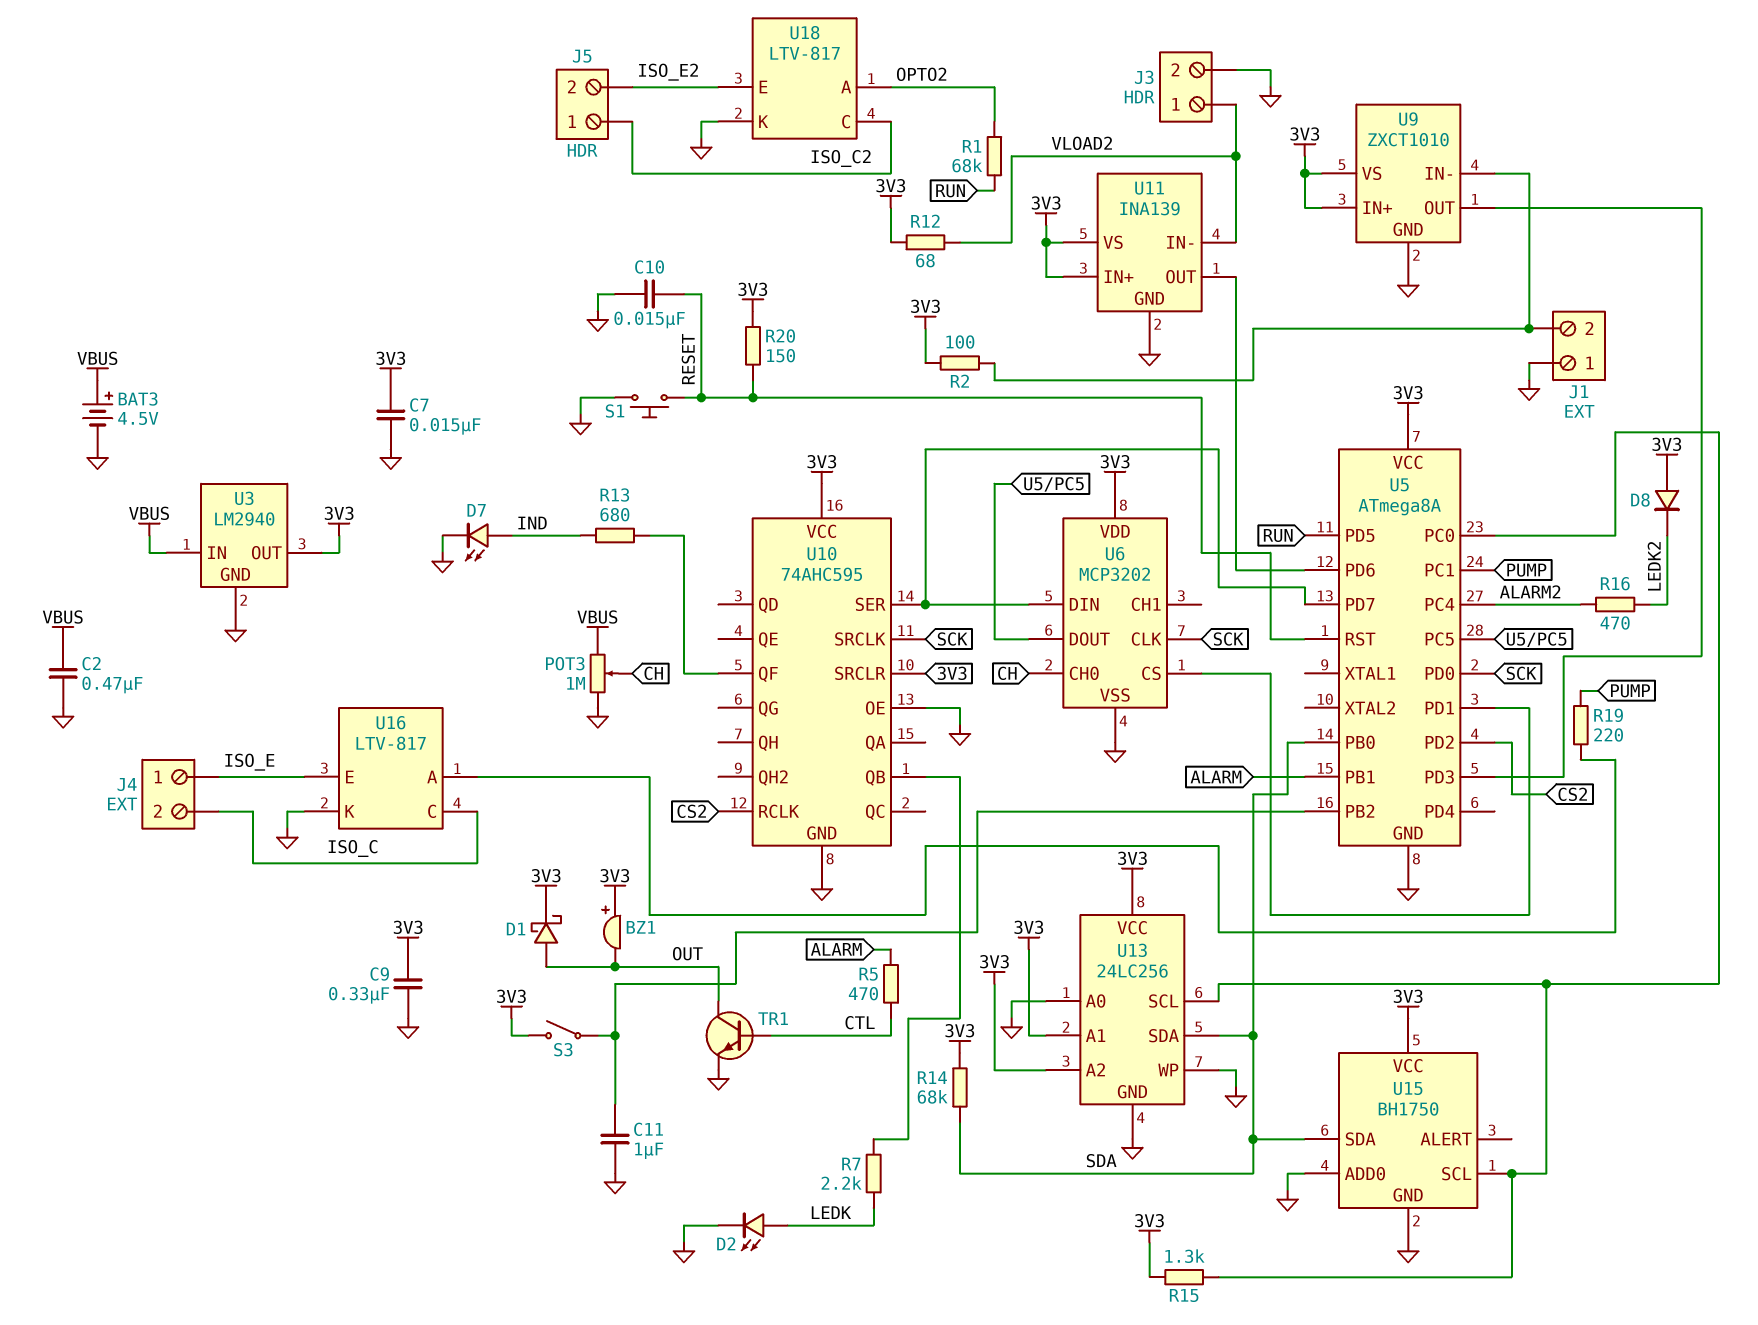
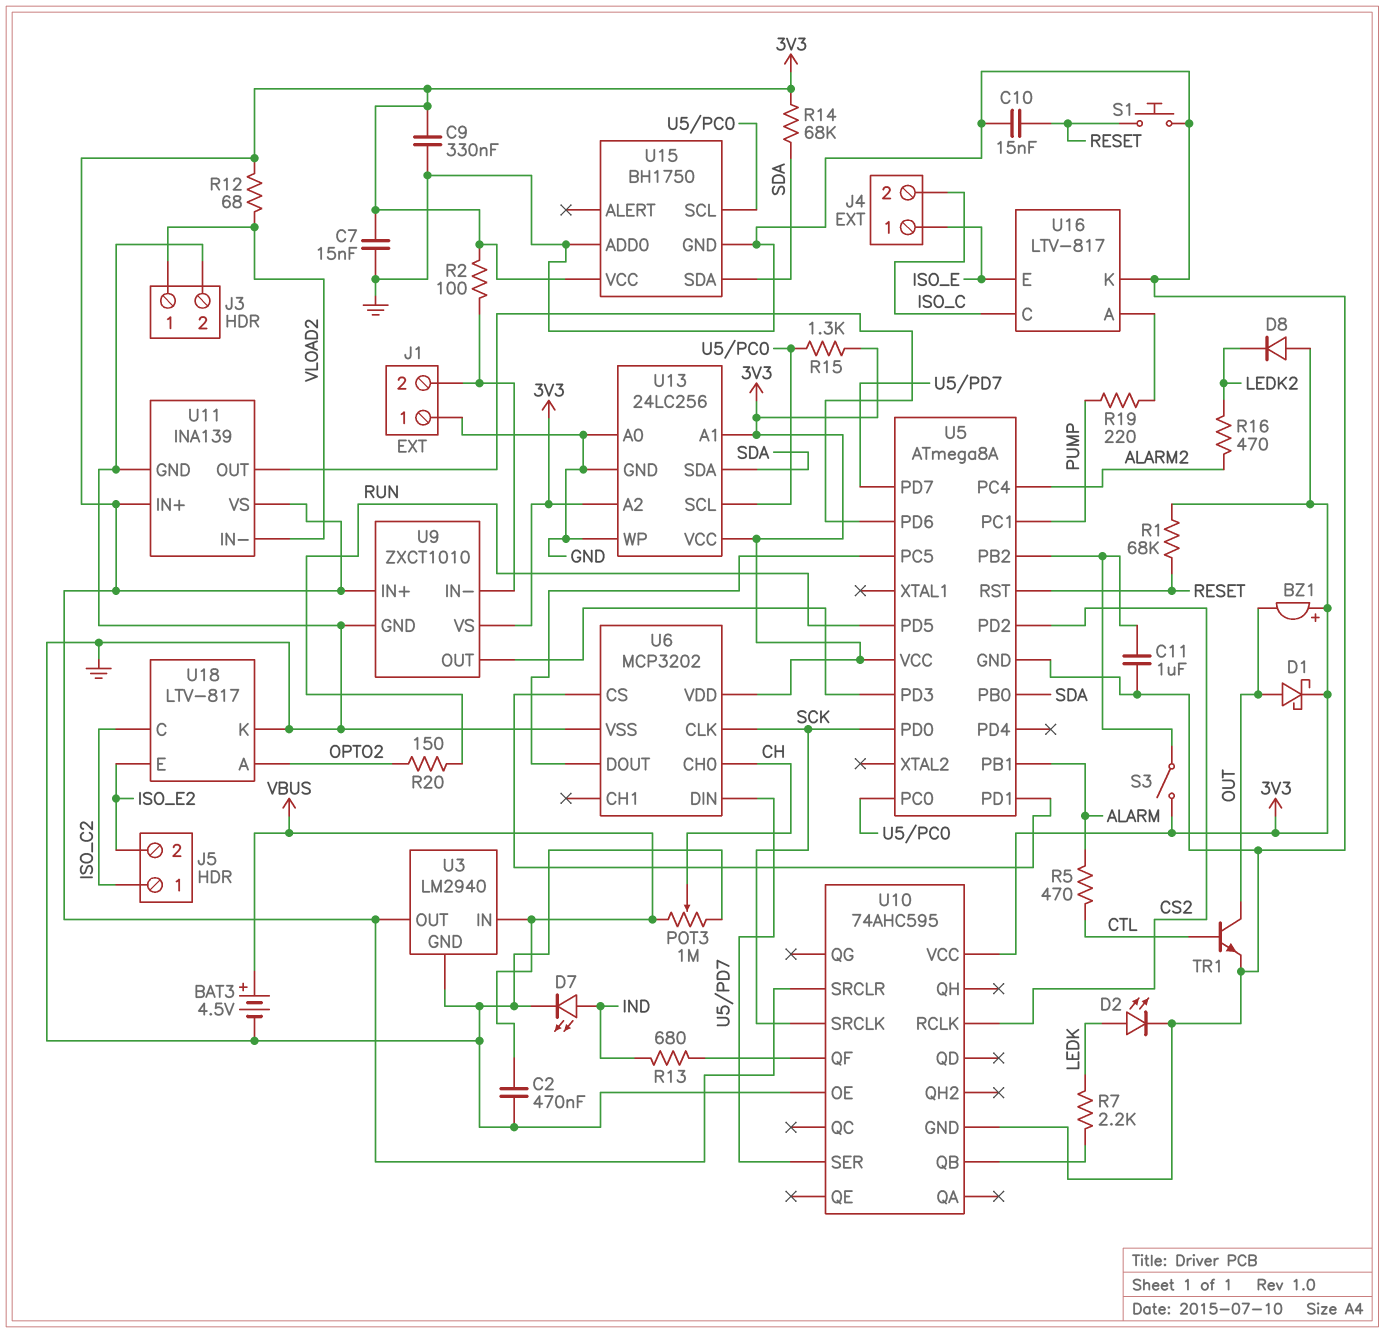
R1: 68k (OPTO2, RUN) -> 68k (3V3, RESET)
R20: 150 (3V3, RESET) -> 150 (OPTO2, RUN)

